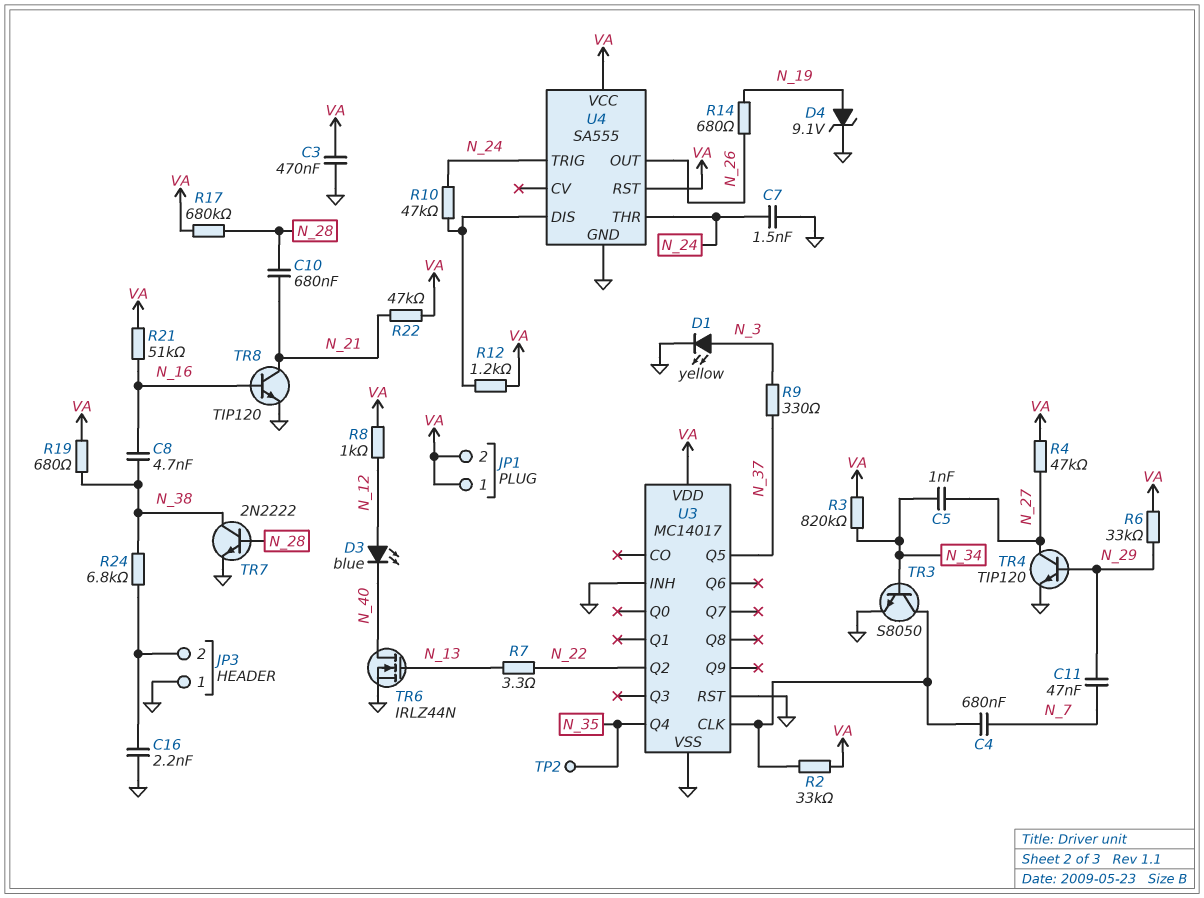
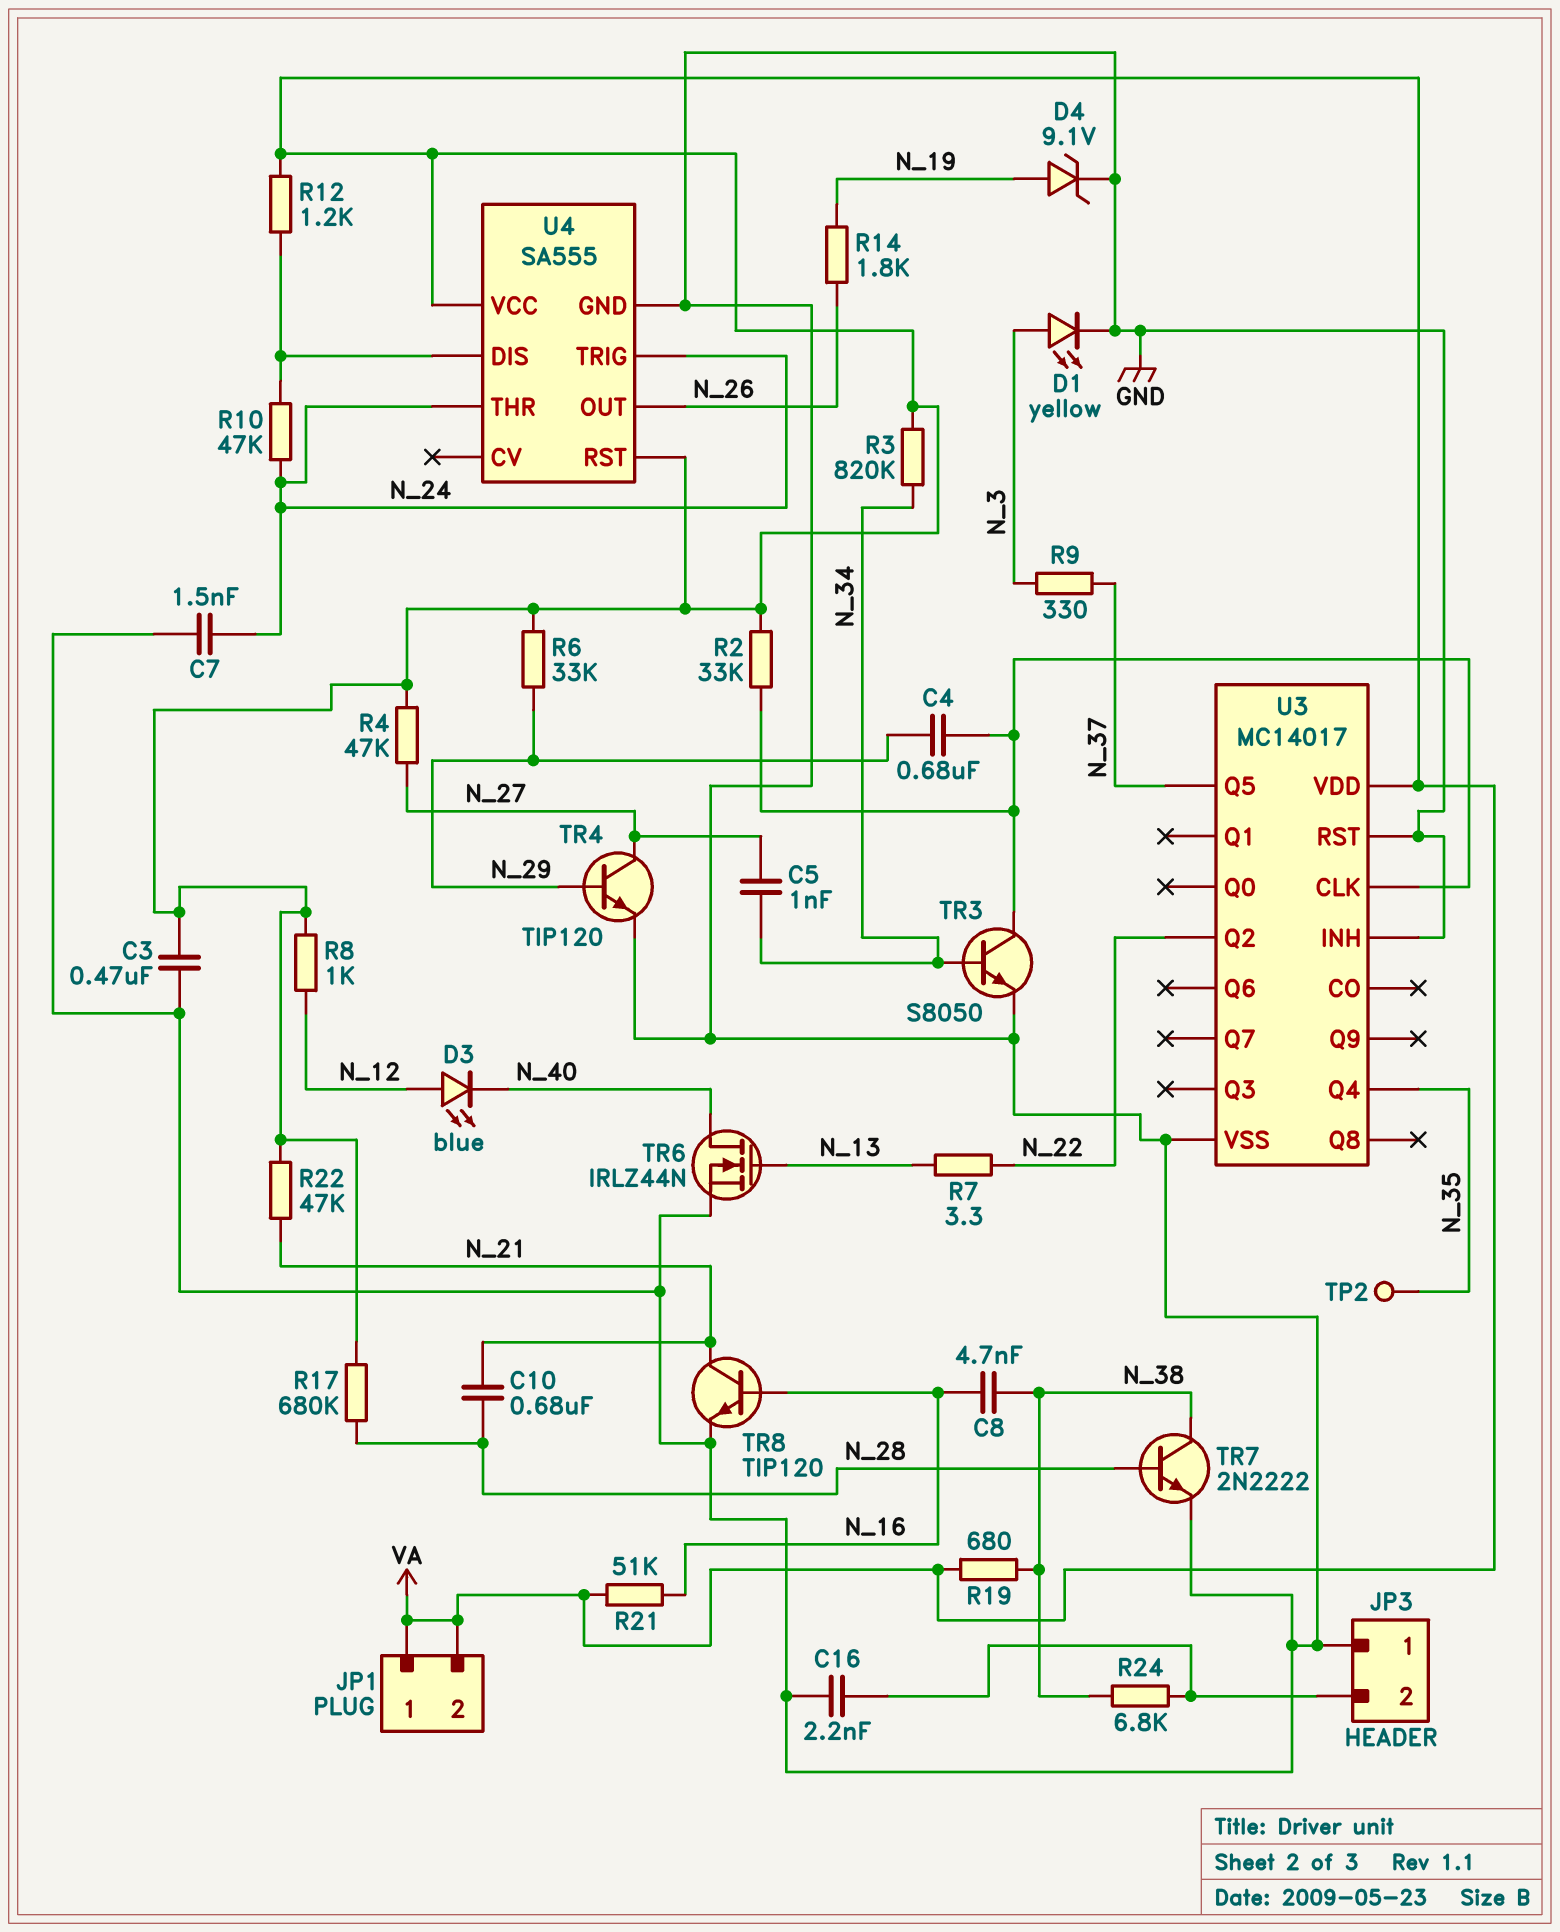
C4: 680nF (N_7, U3/CLK) -> 680nF (N_29, U3/CLK)
C11: 47nF (N_7, N_29) -> none
R14: 680 (N_19, N_26) -> 1.8k (N_19, N_26)

